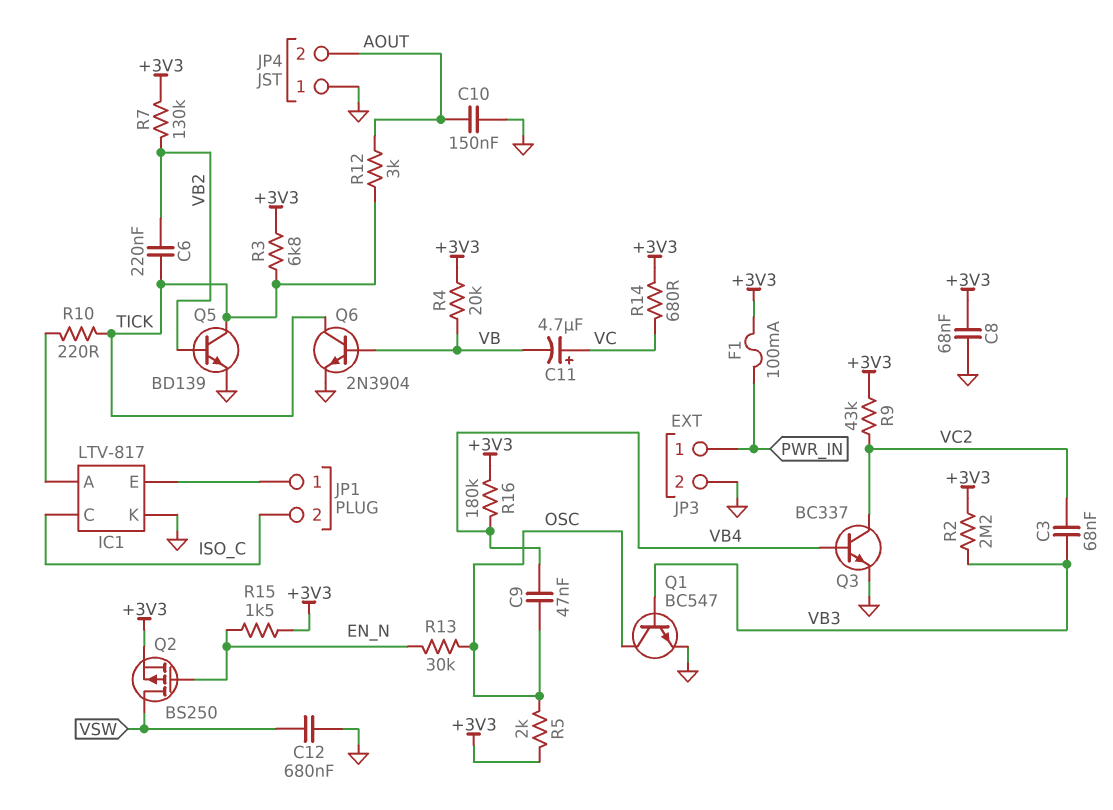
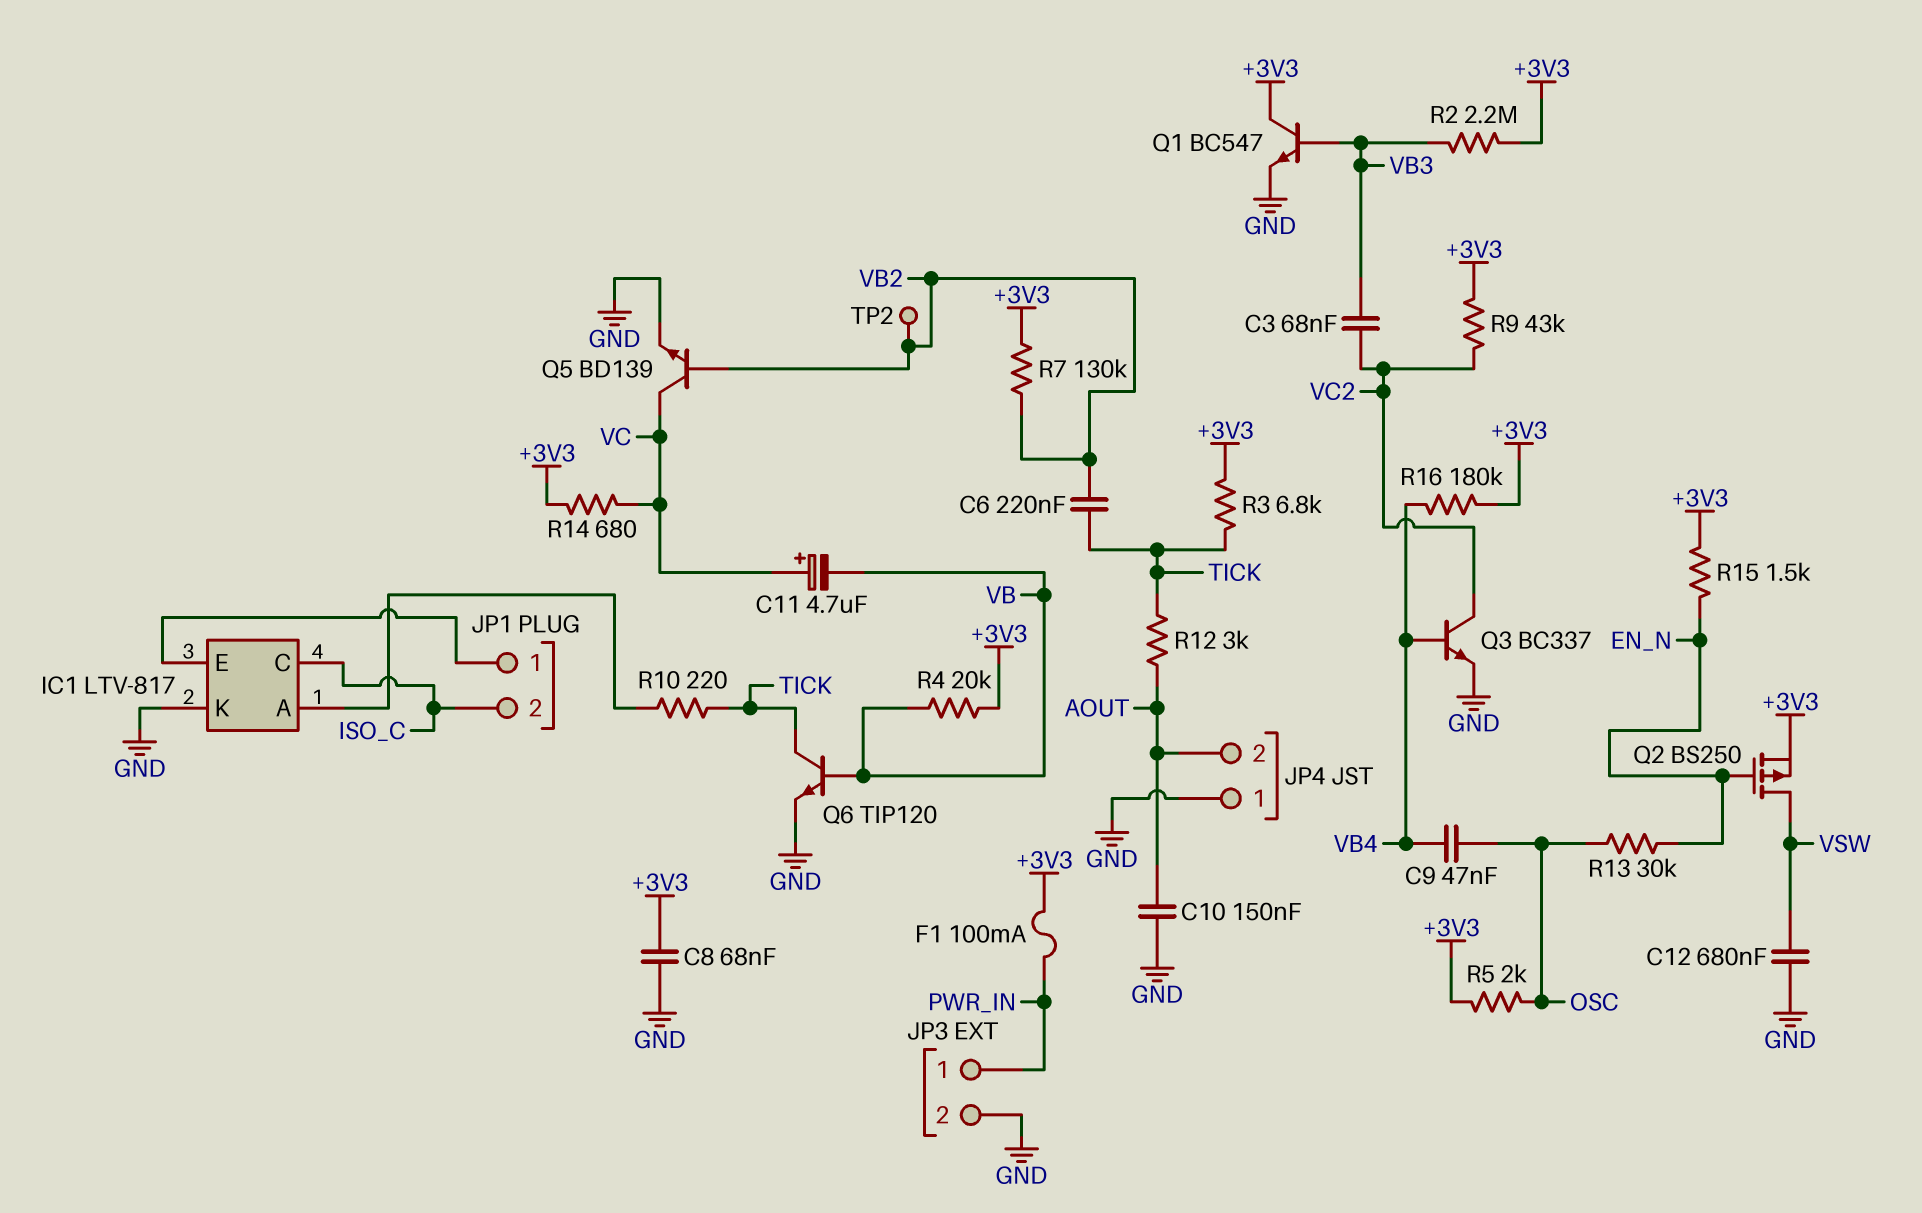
Q1: NPN BC547 (B VB3, C OSC, E GND) -> NPN BC547 (B VB3, C +3V3, E GND)
Q5: NPN BD139 (B VB2, C TICK, E GND) -> NPN BD139 (B VB2, C VC, E GND)
Q6: NPN 2N3904 (B VB, C TICK, E GND) -> NPN TIP120 (B VB, C TICK, E GND)
TP2: none -> test point (VB2)

